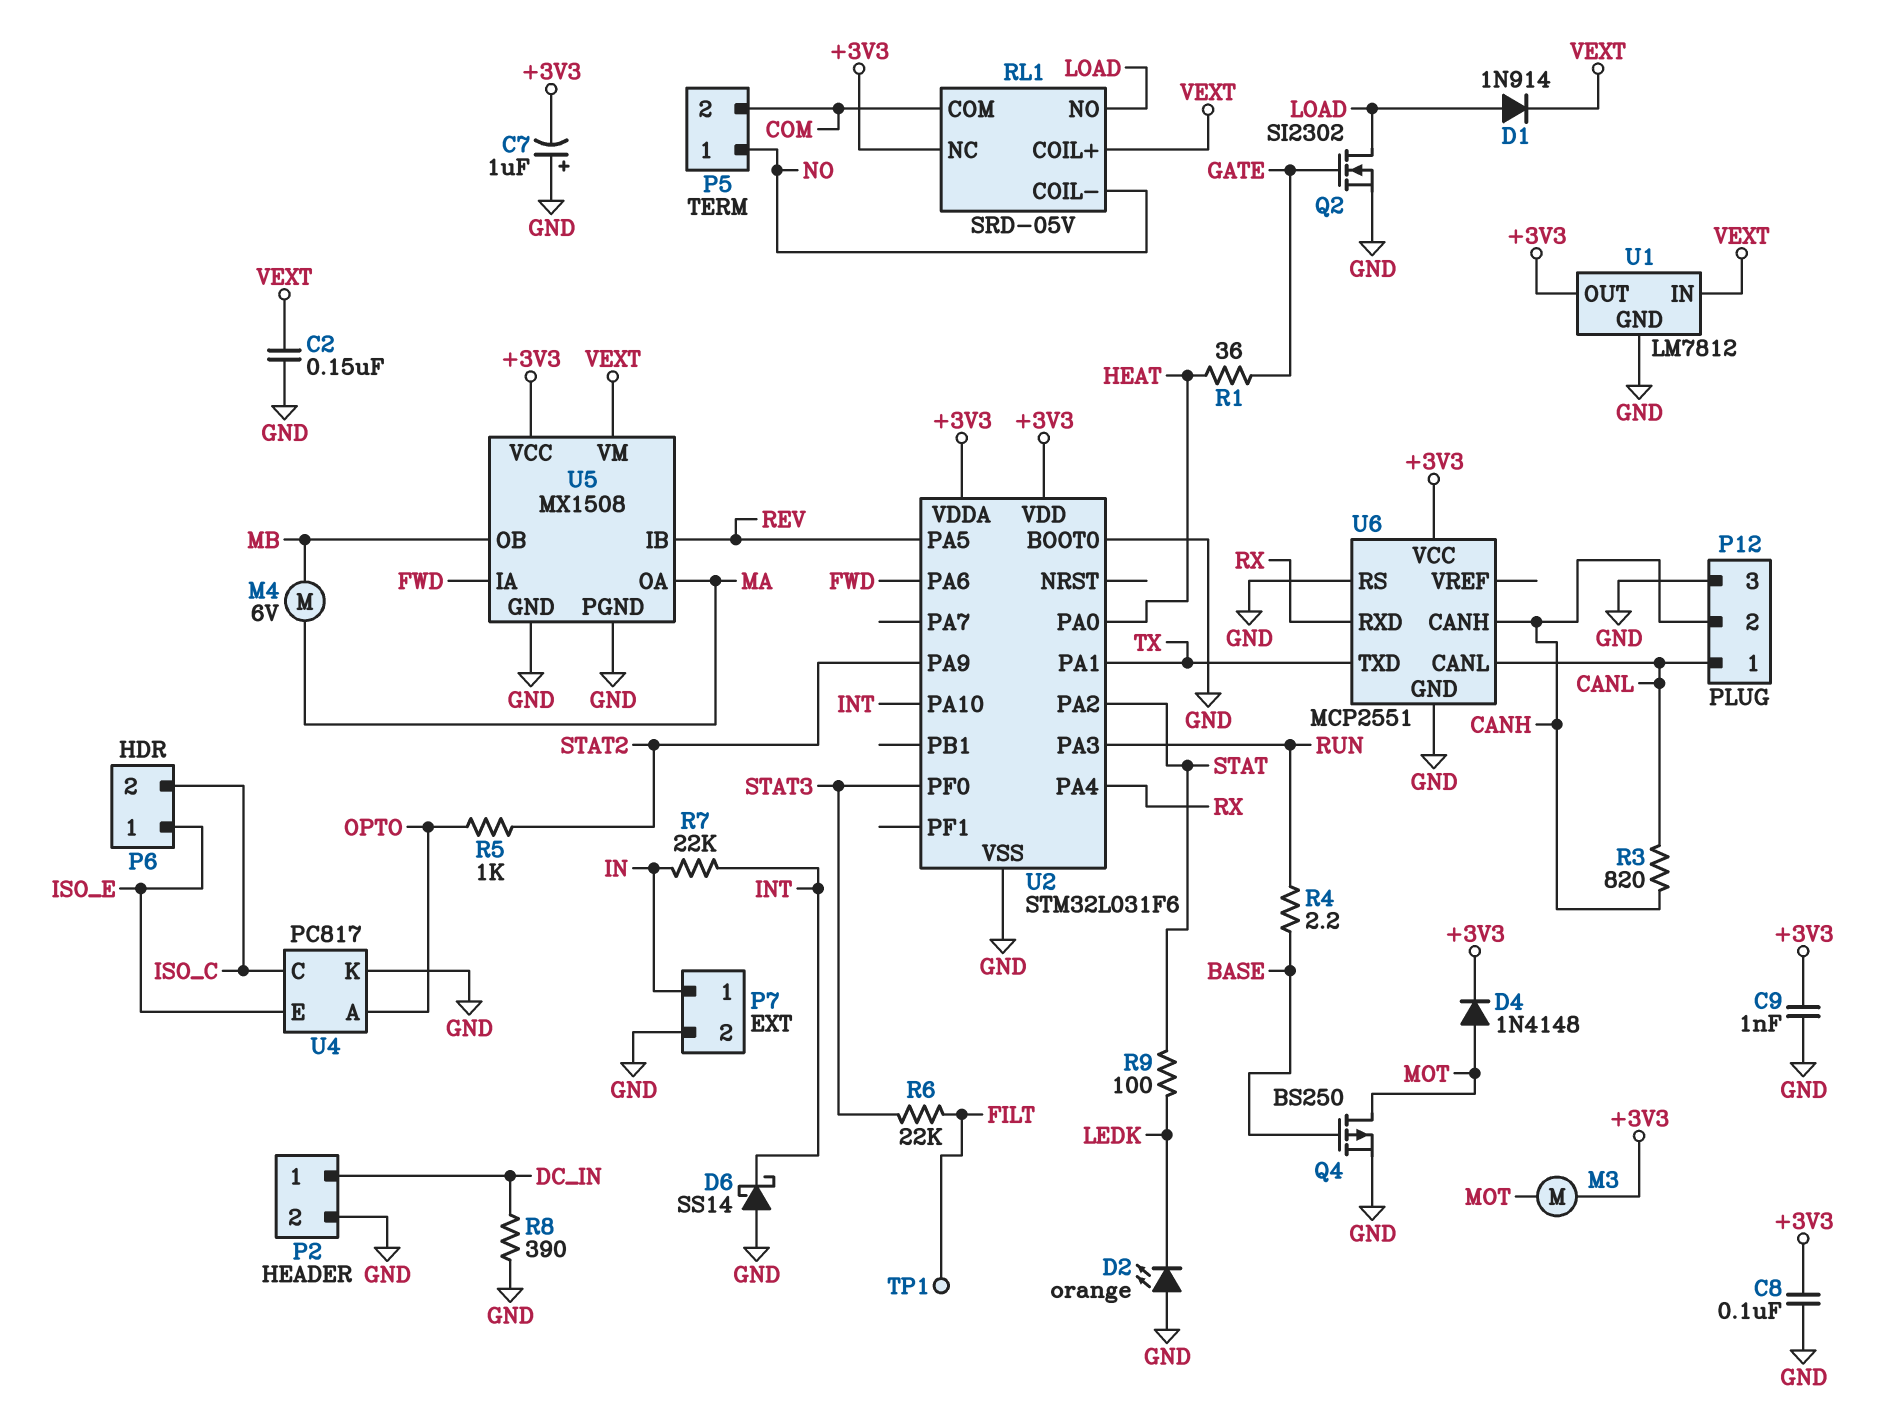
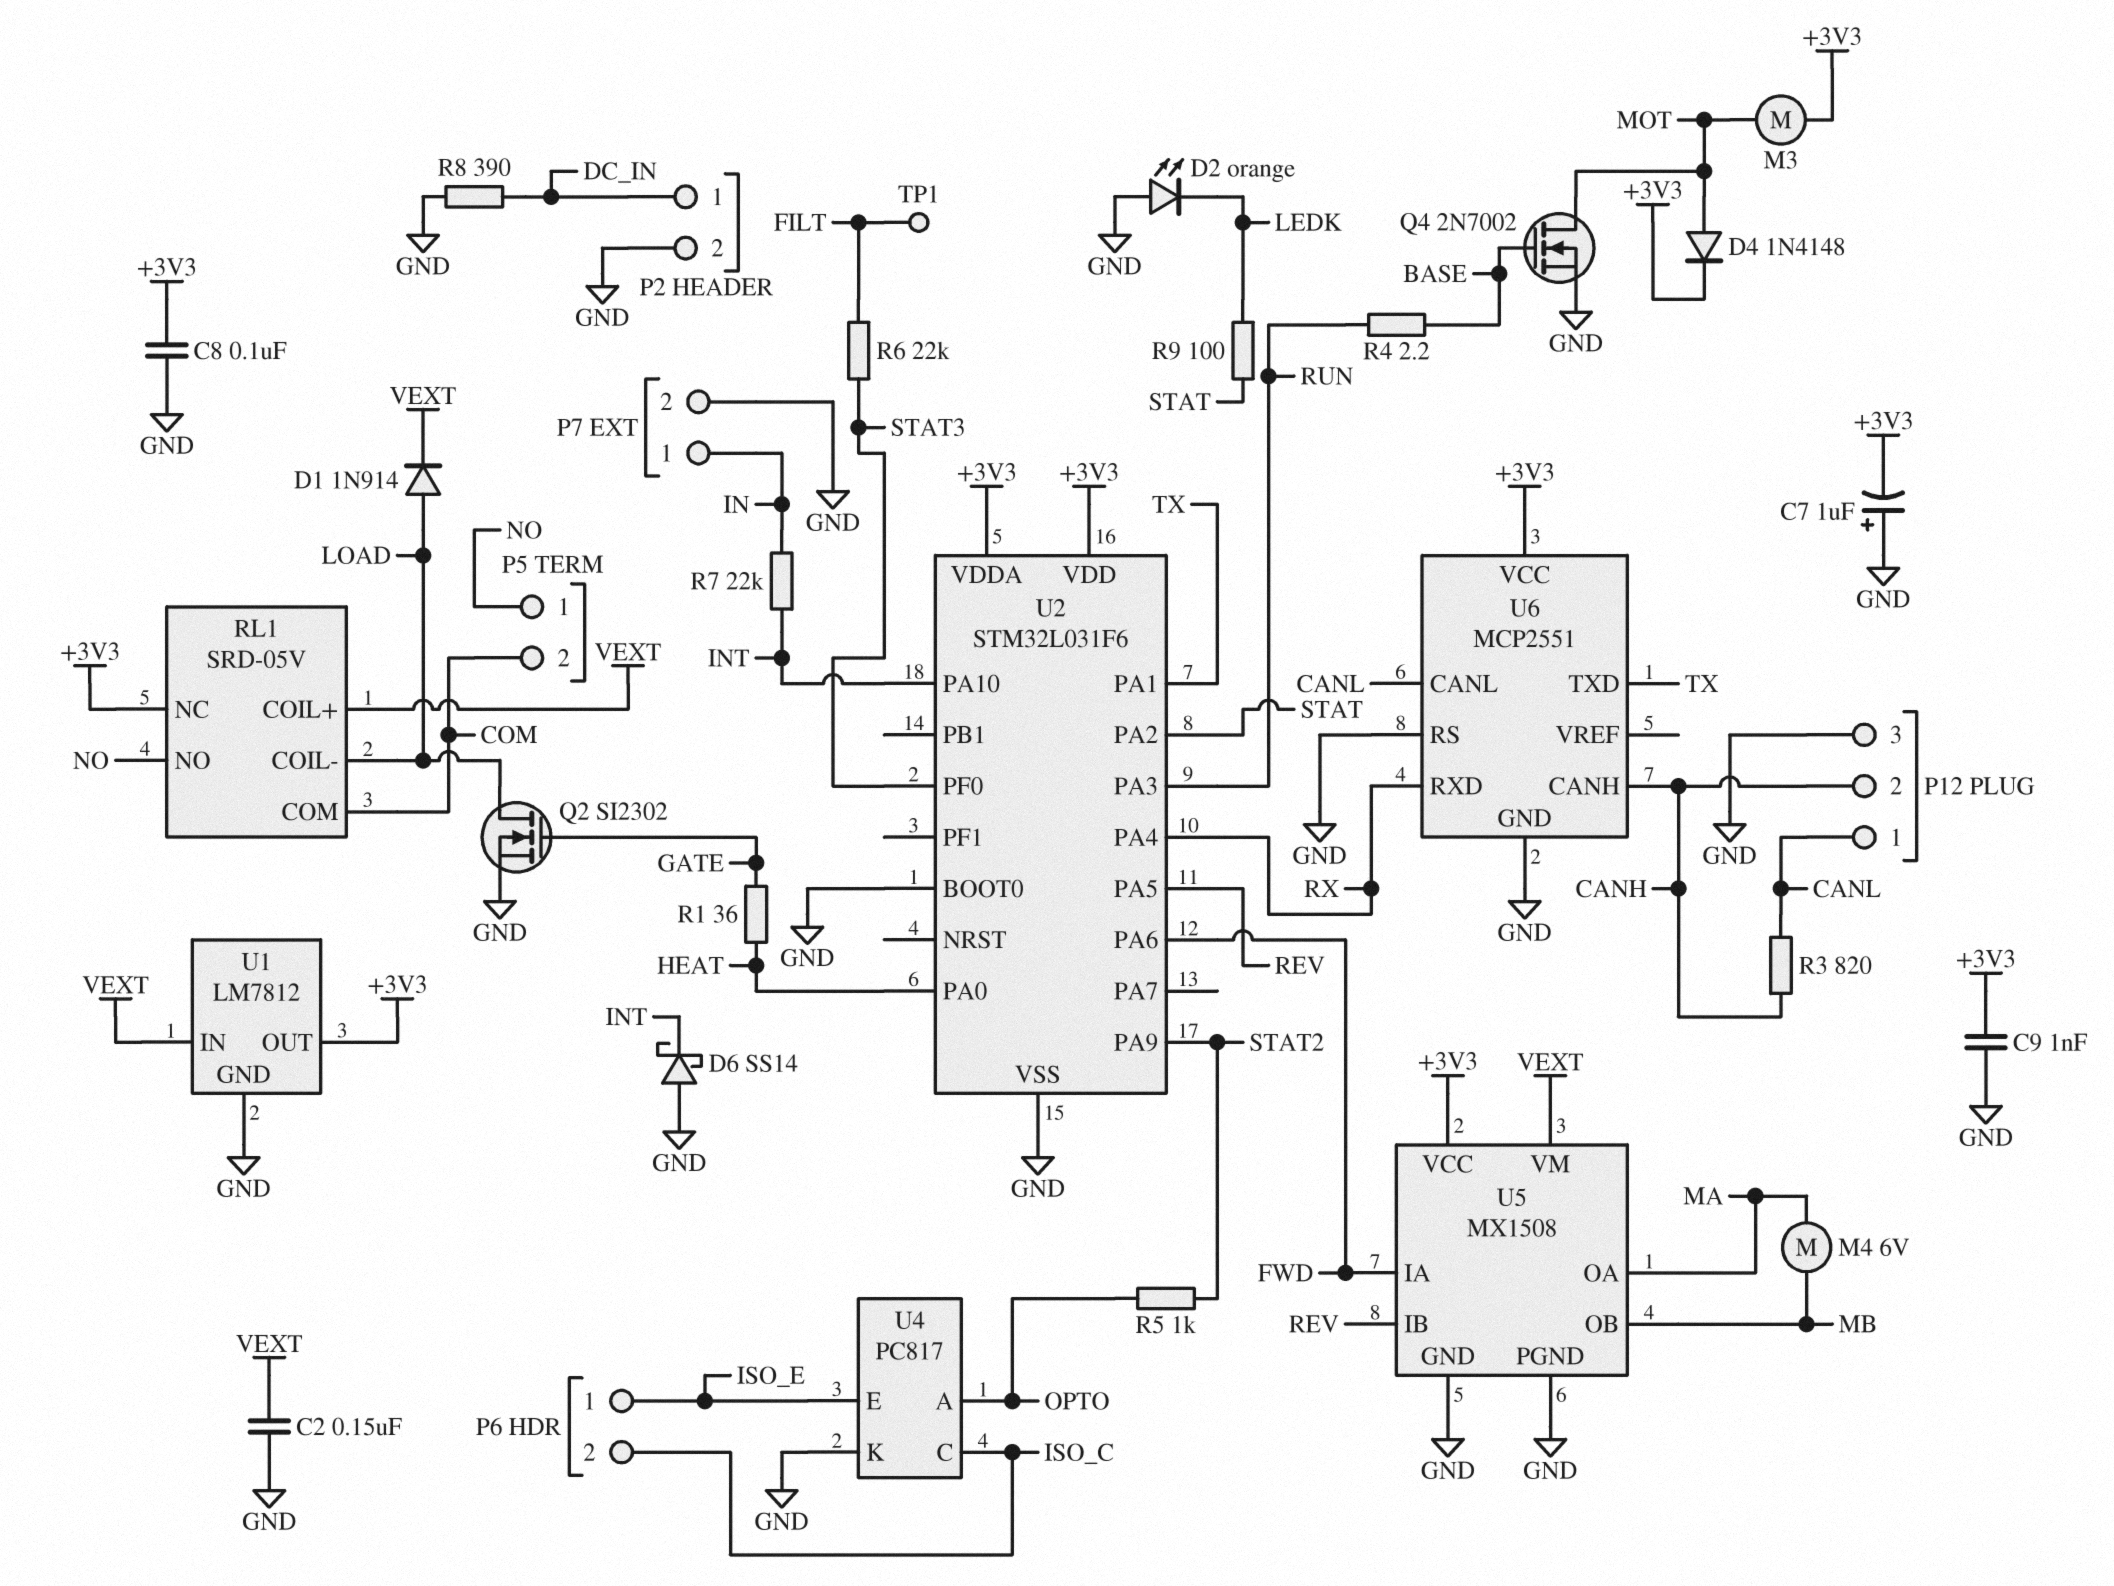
Q4: PMOS BS250 (G BASE, D MOT, S GND) -> NMOS 2N7002 (G BASE, D MOT, S GND)
RL1 pin COIL-: NO -> LOAD
RL1 pin NO: LOAD -> NO

